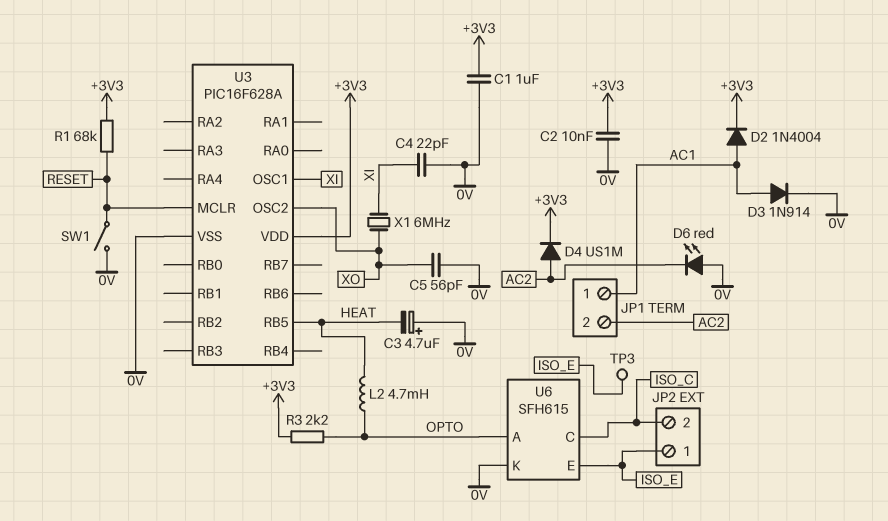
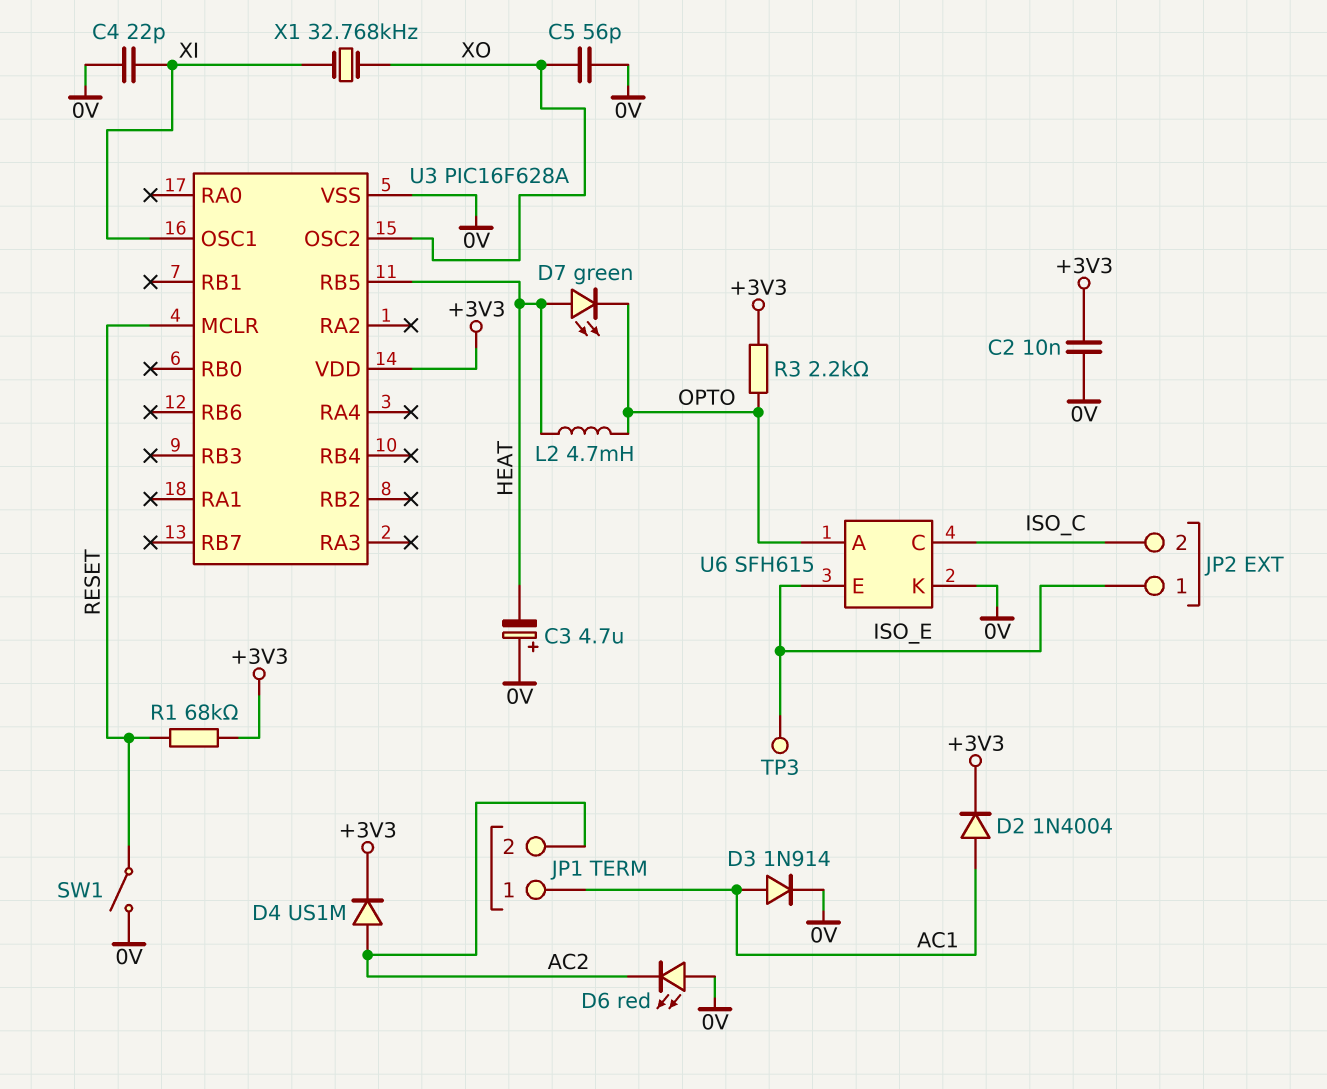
C1: 1uF (+3V3, 0V) -> none
D7: none -> LED green (A HEAT, K OPTO)
X1: 6MHz (XI, XO) -> 32.768kHz (XI, XO)

